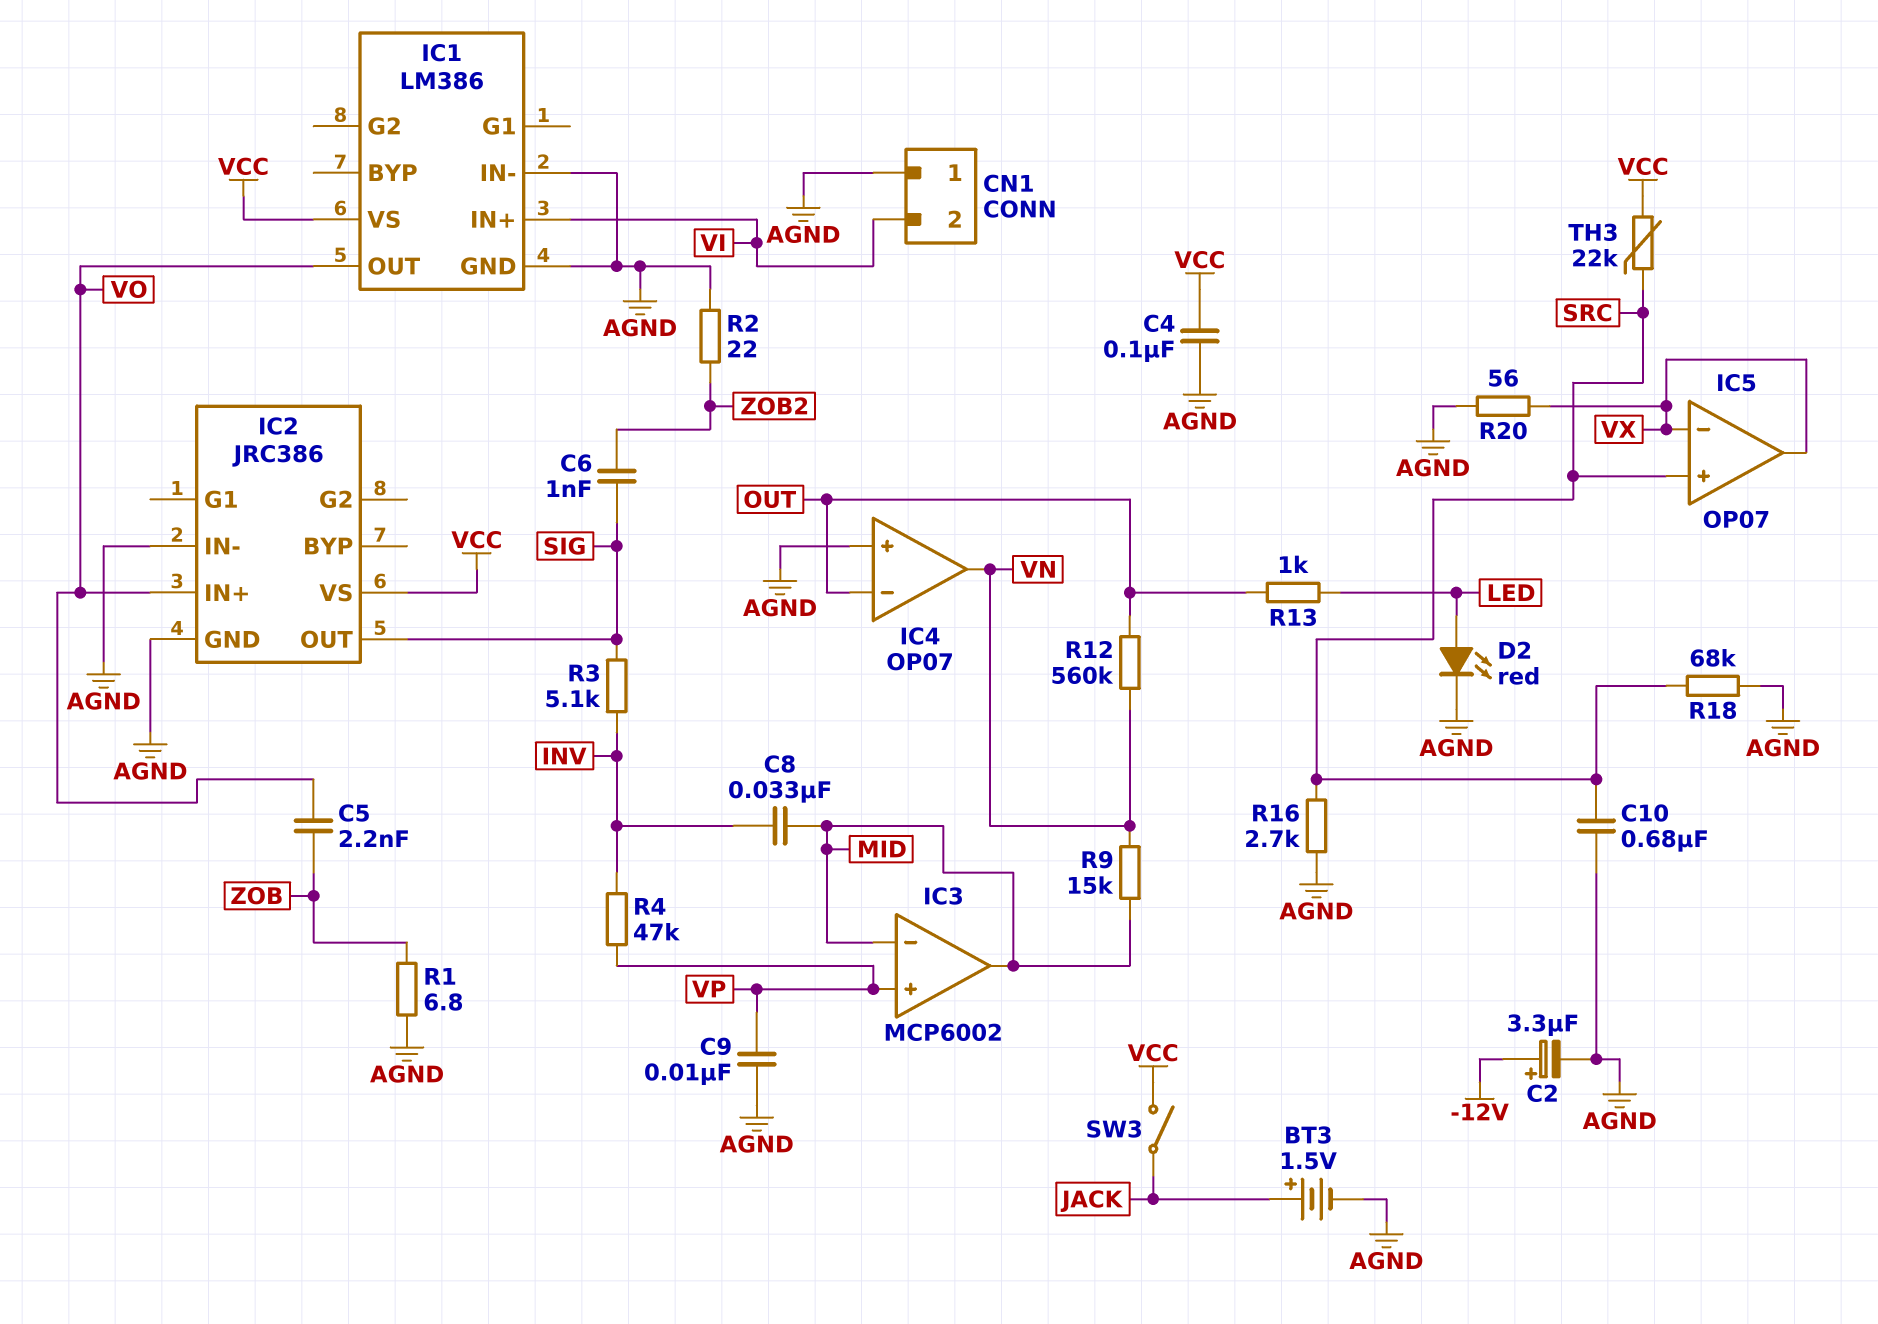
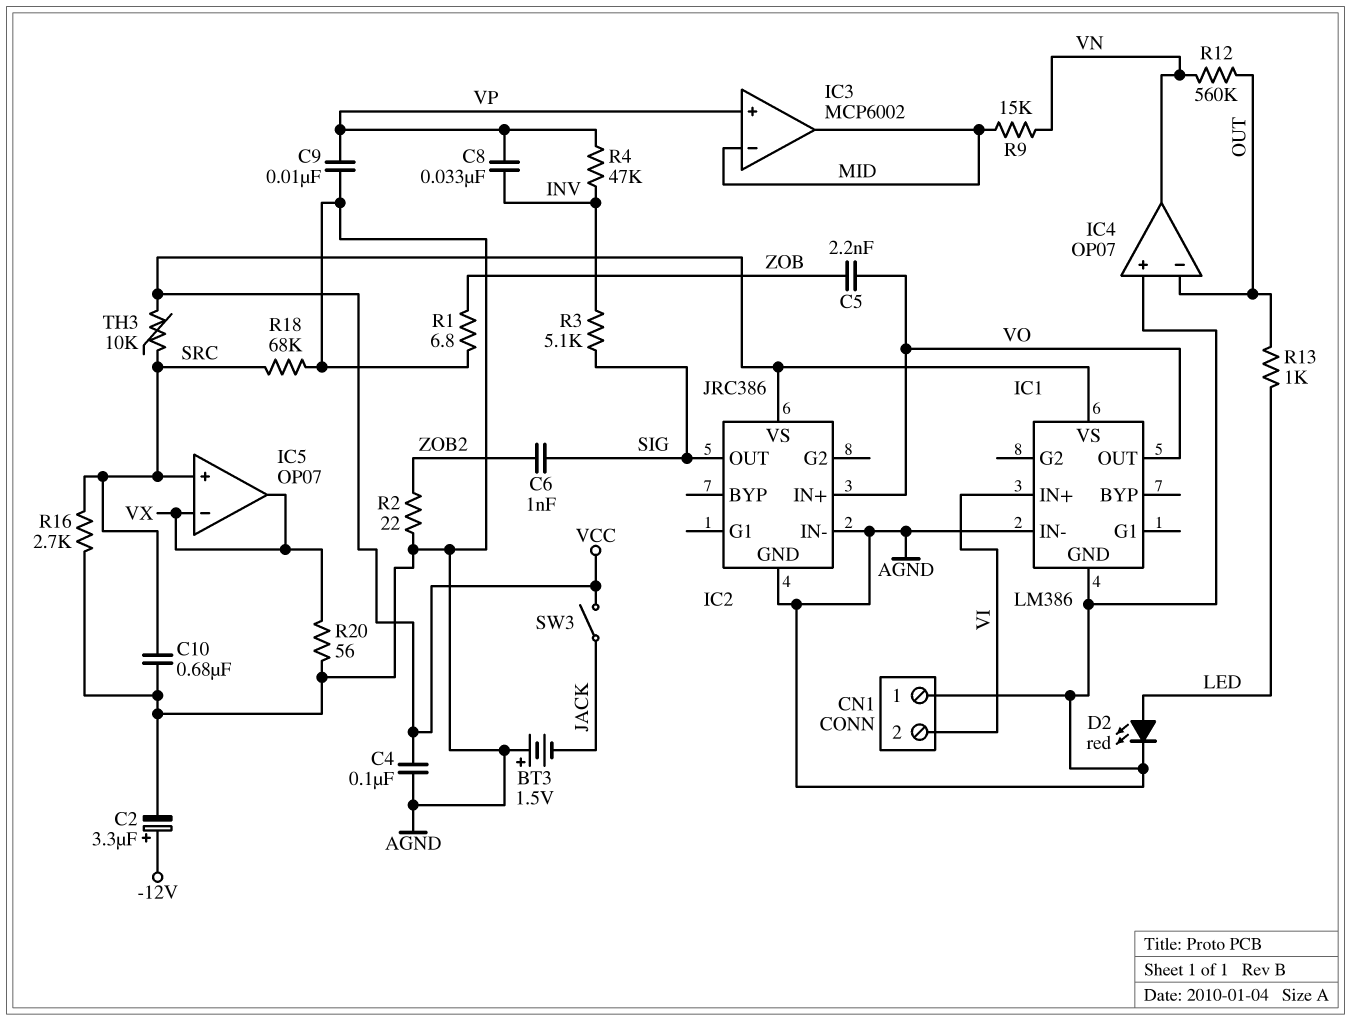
BT3: 1.5V (plus JACK, minus AGND) -> 1.5V (plus AGND, minus JACK)
C8: 33nF (INV, MID) -> 33nF (INV, VP)
TH3: 22k (SRC, VCC) -> 10k (SRC, VCC)

